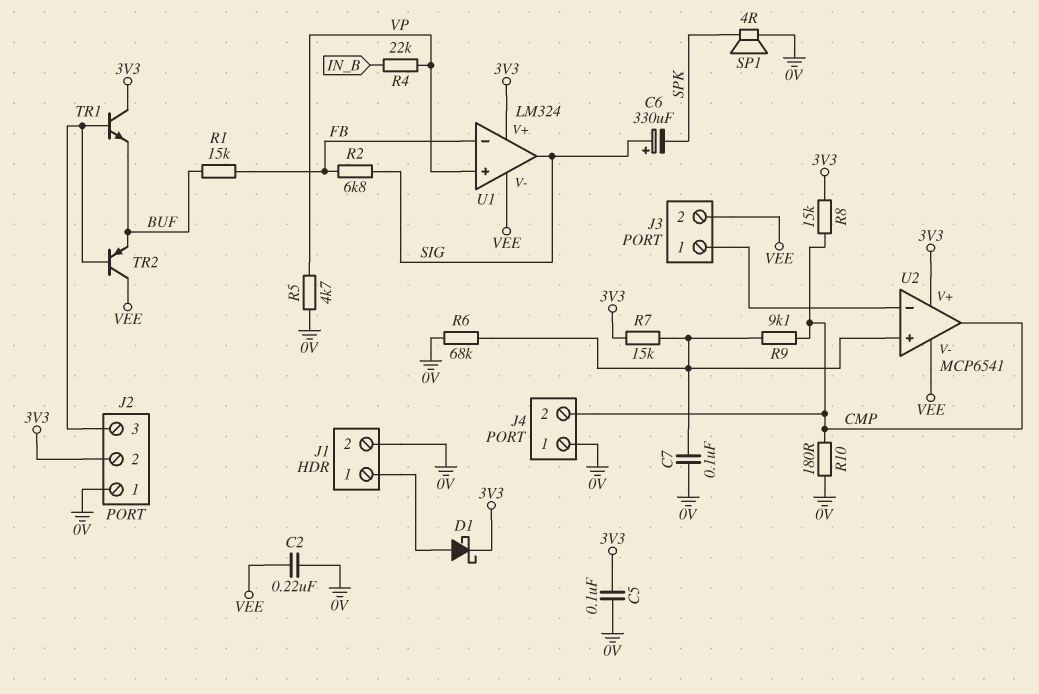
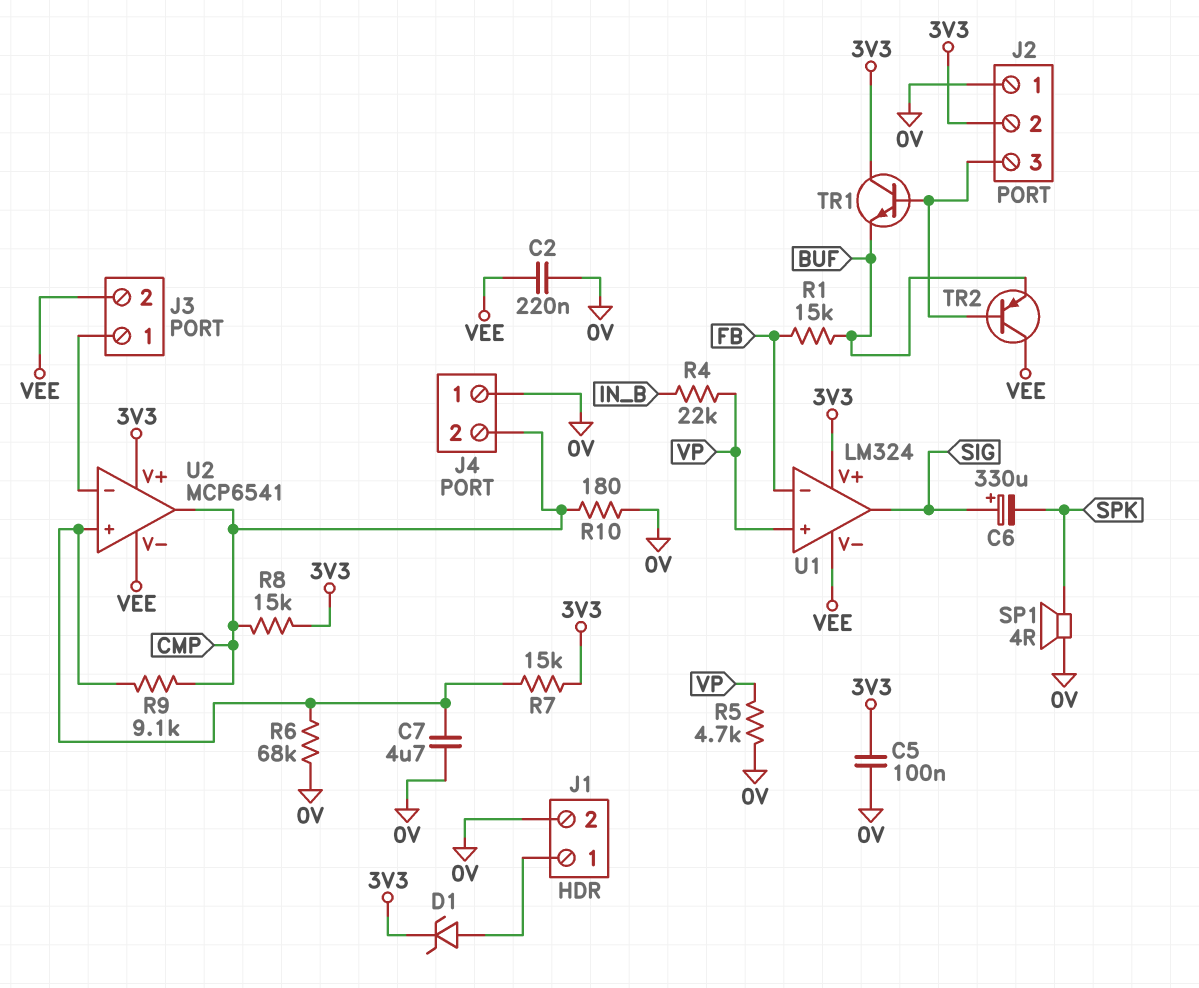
C7: 100nF (0V, U2/in+) -> 4.7uF (0V, U2/in+)
D1: schottky (A J1/1, K 3V3) -> zener (A J1/1, K 3V3)
R2: 6.8k (FB, SIG) -> none

